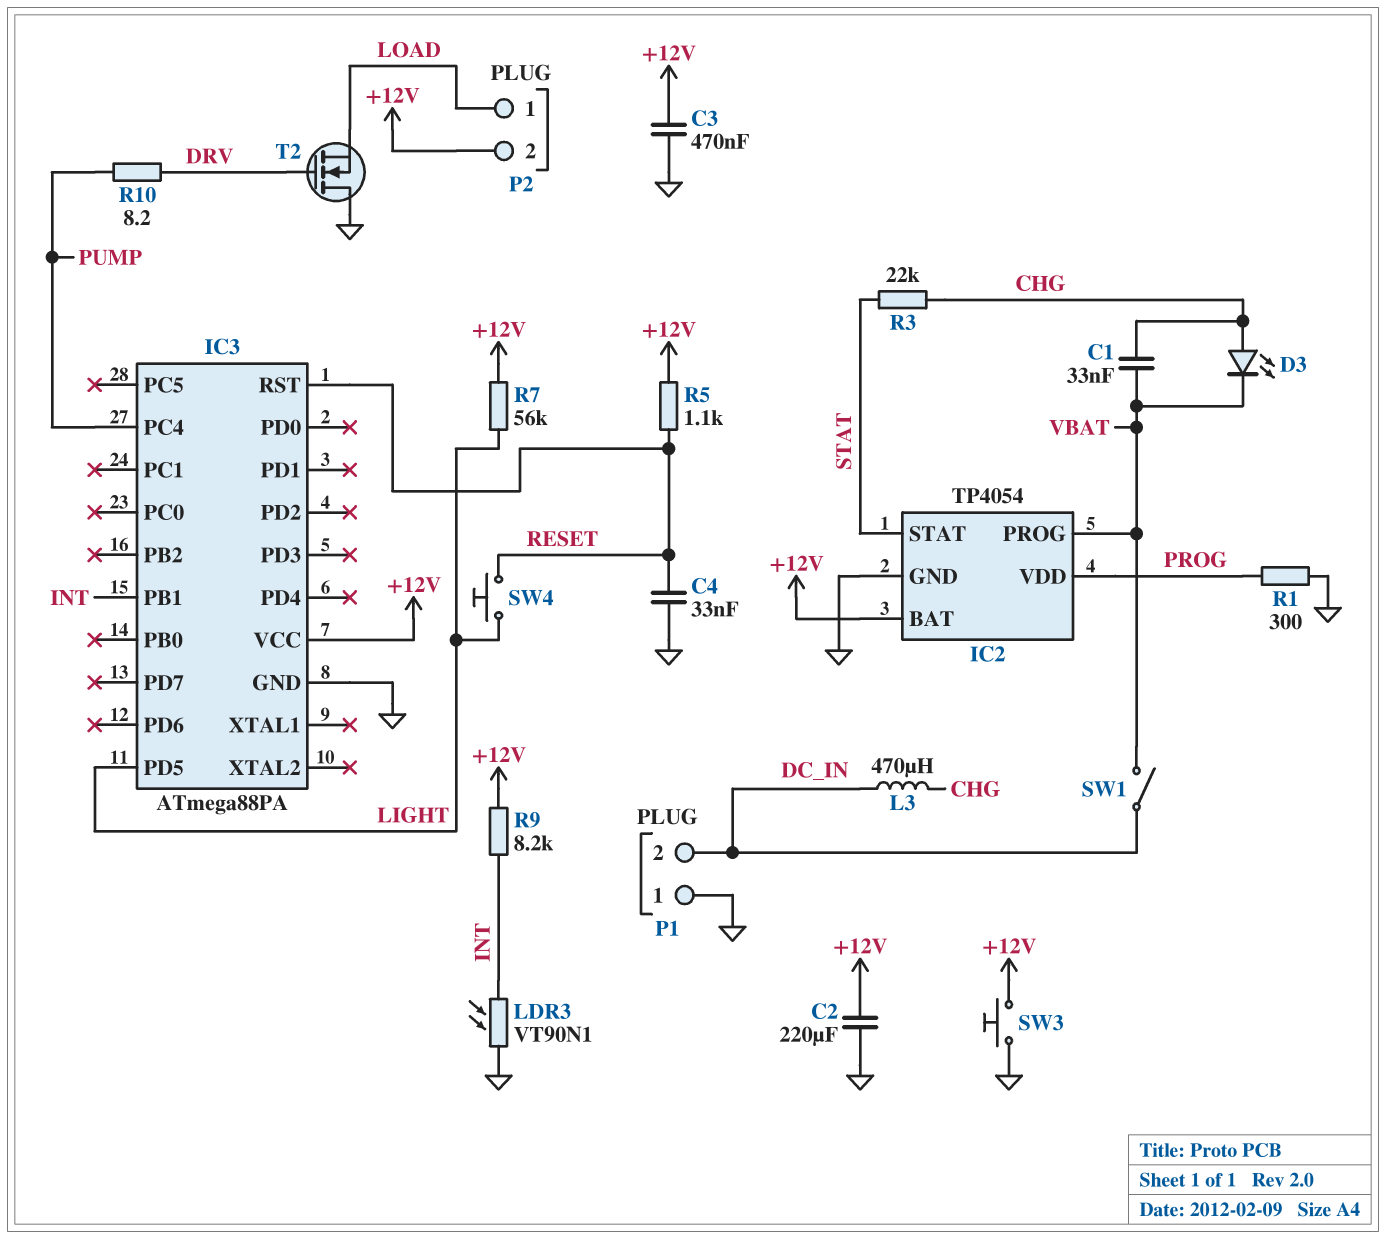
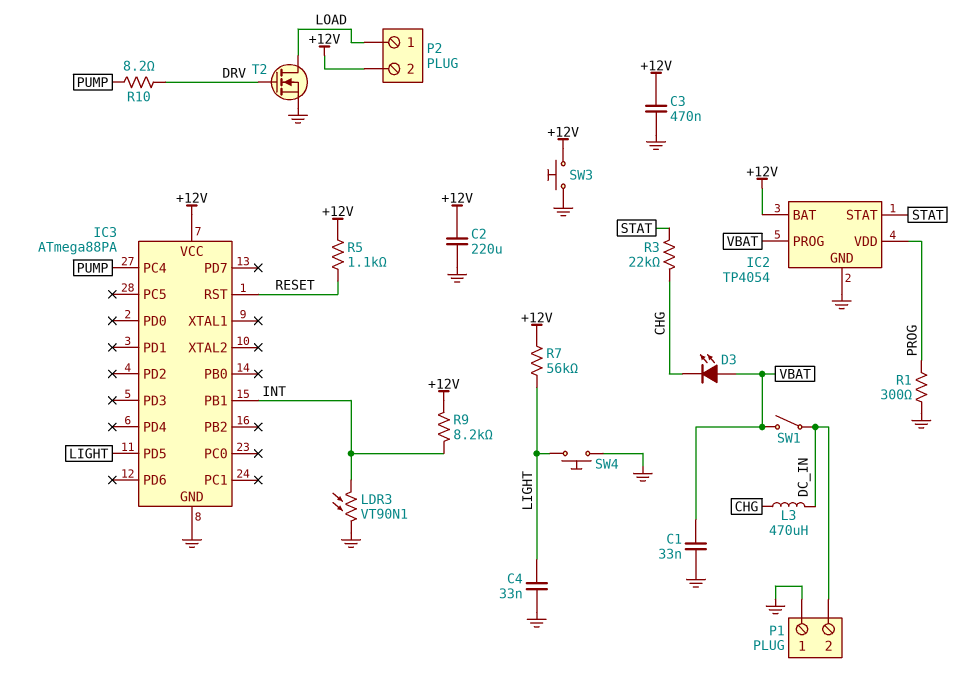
C1: 33nF (CHG, VBAT) -> 33nF (GND, VBAT)
C4: 33nF (GND, RESET) -> 33nF (GND, LIGHT)
D3: LED (A CHG, K VBAT) -> LED (A VBAT, K CHG)
SW4: button (LIGHT, RESET) -> button (GND, LIGHT)
T2: NMOS (G DRV, D GND, S LOAD) -> NMOS (G DRV, D LOAD, S GND)

